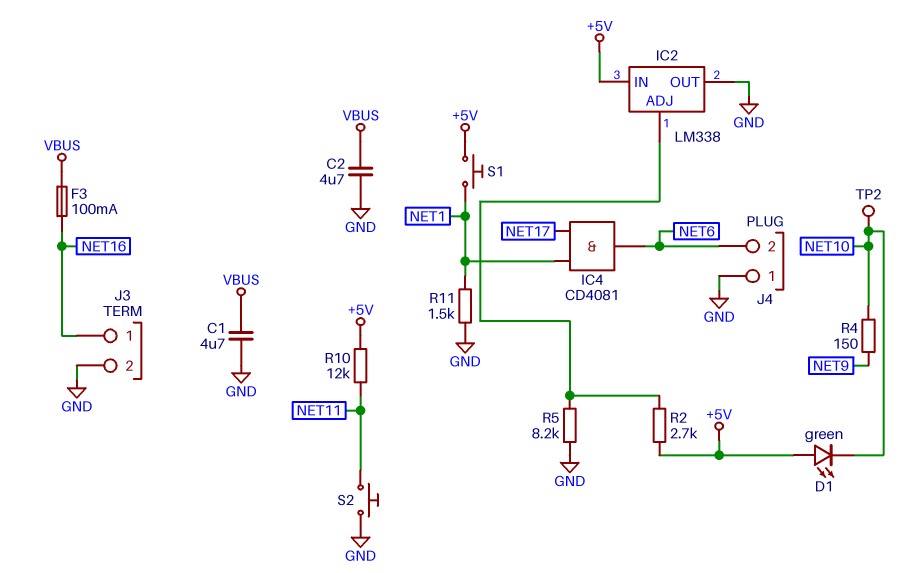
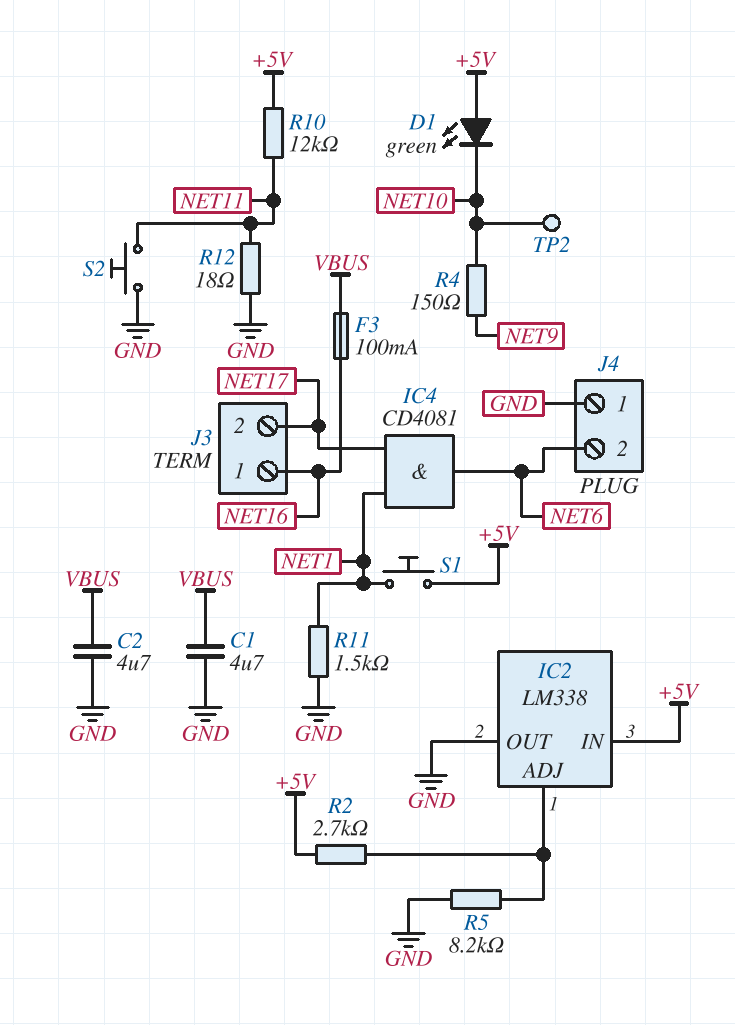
J3 pin 2: GND -> NET17
R12: none -> 18 (GND, NET11)

